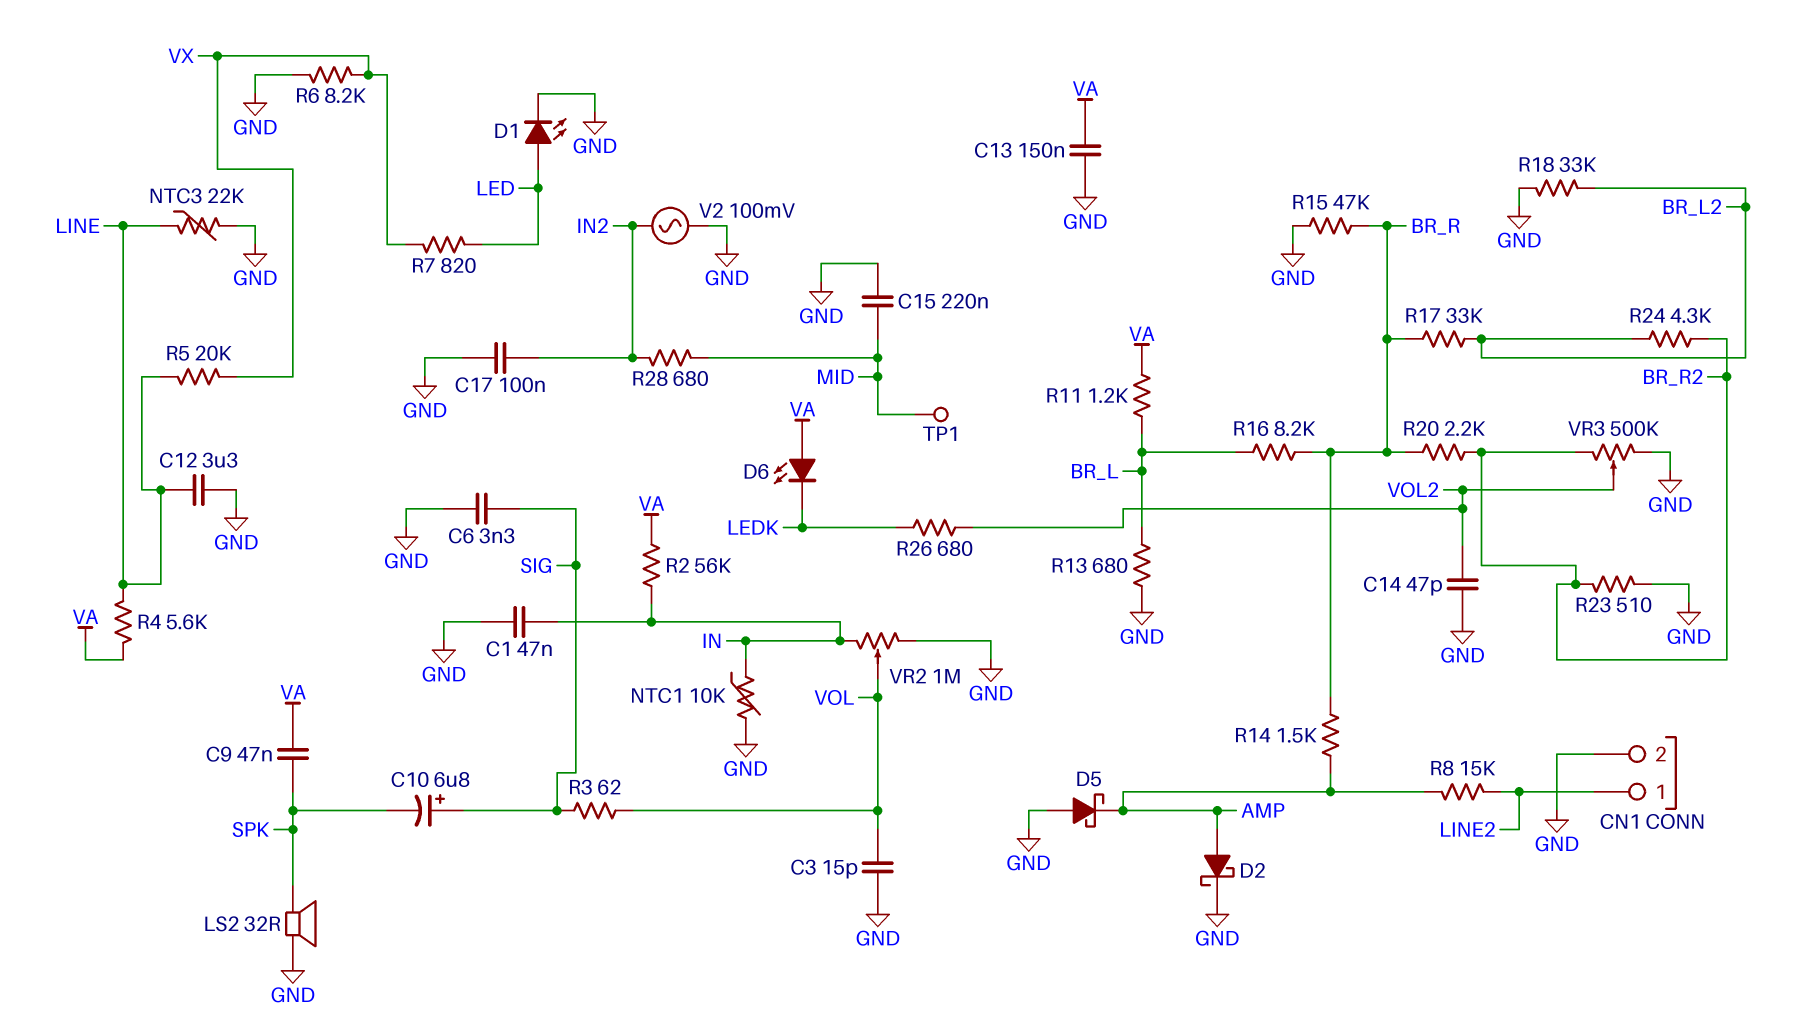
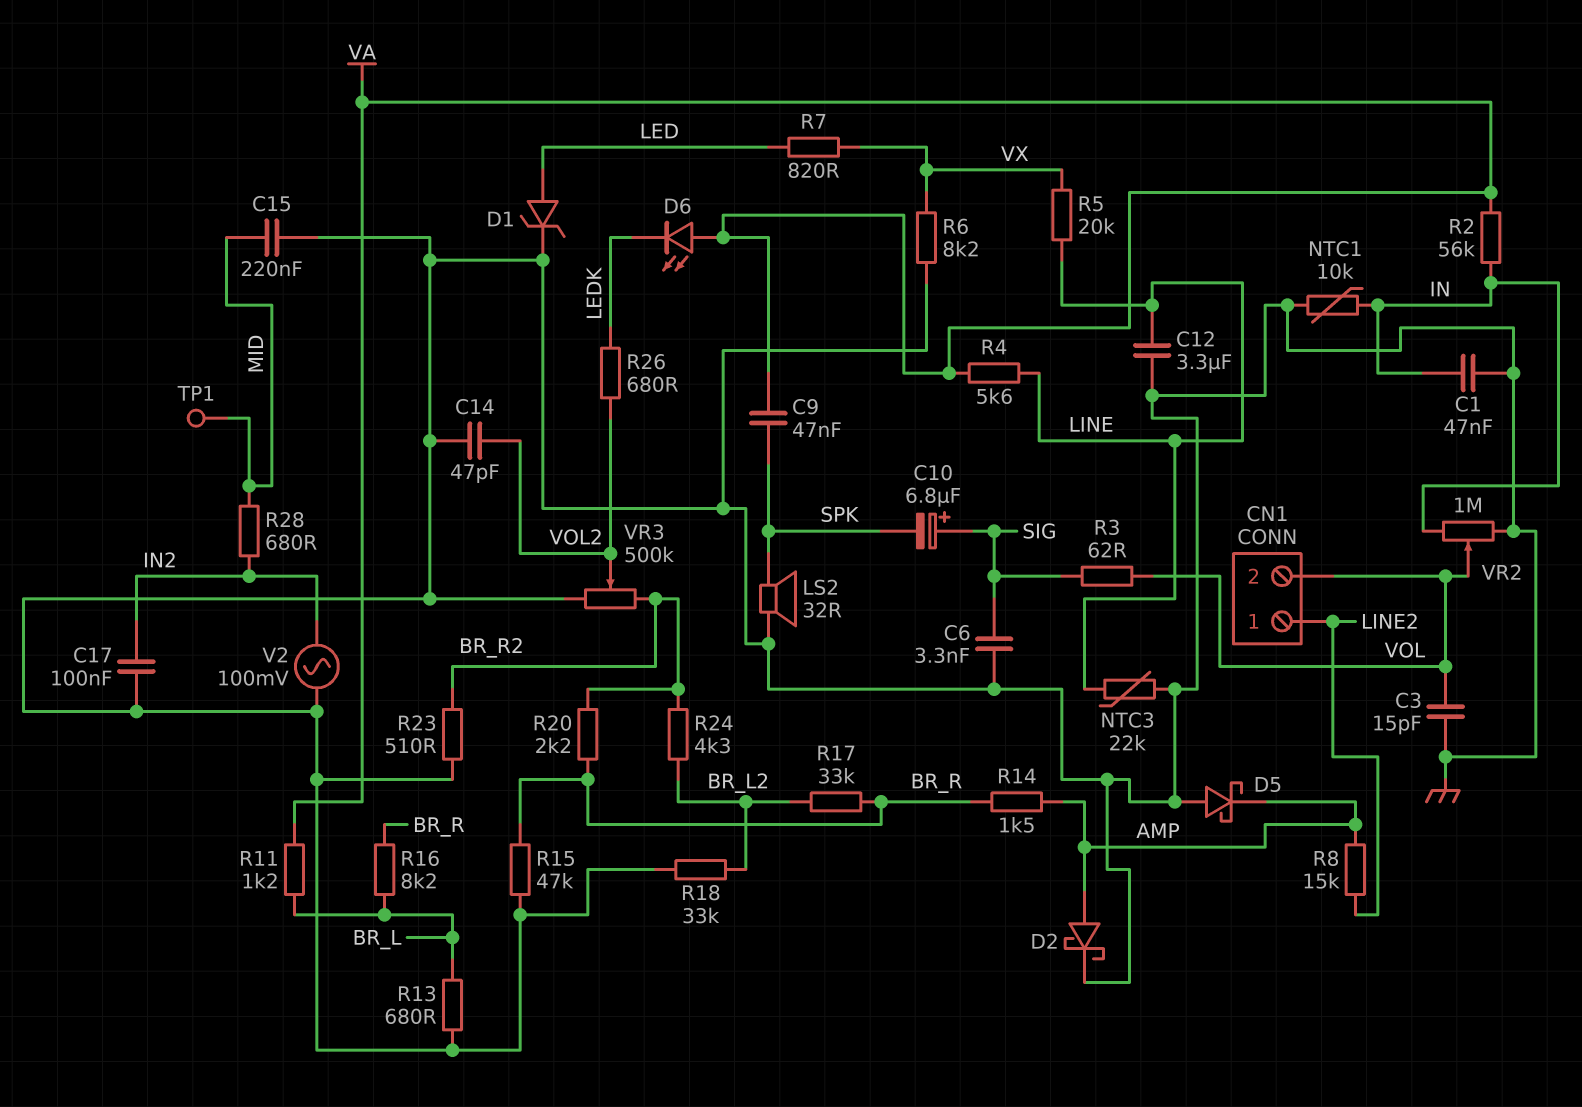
C13: 150nF (GND, VA) -> none
CN1 pin 2: GND -> VOL
D1: LED (A LED, K GND) -> zener (A LED, K GND)

